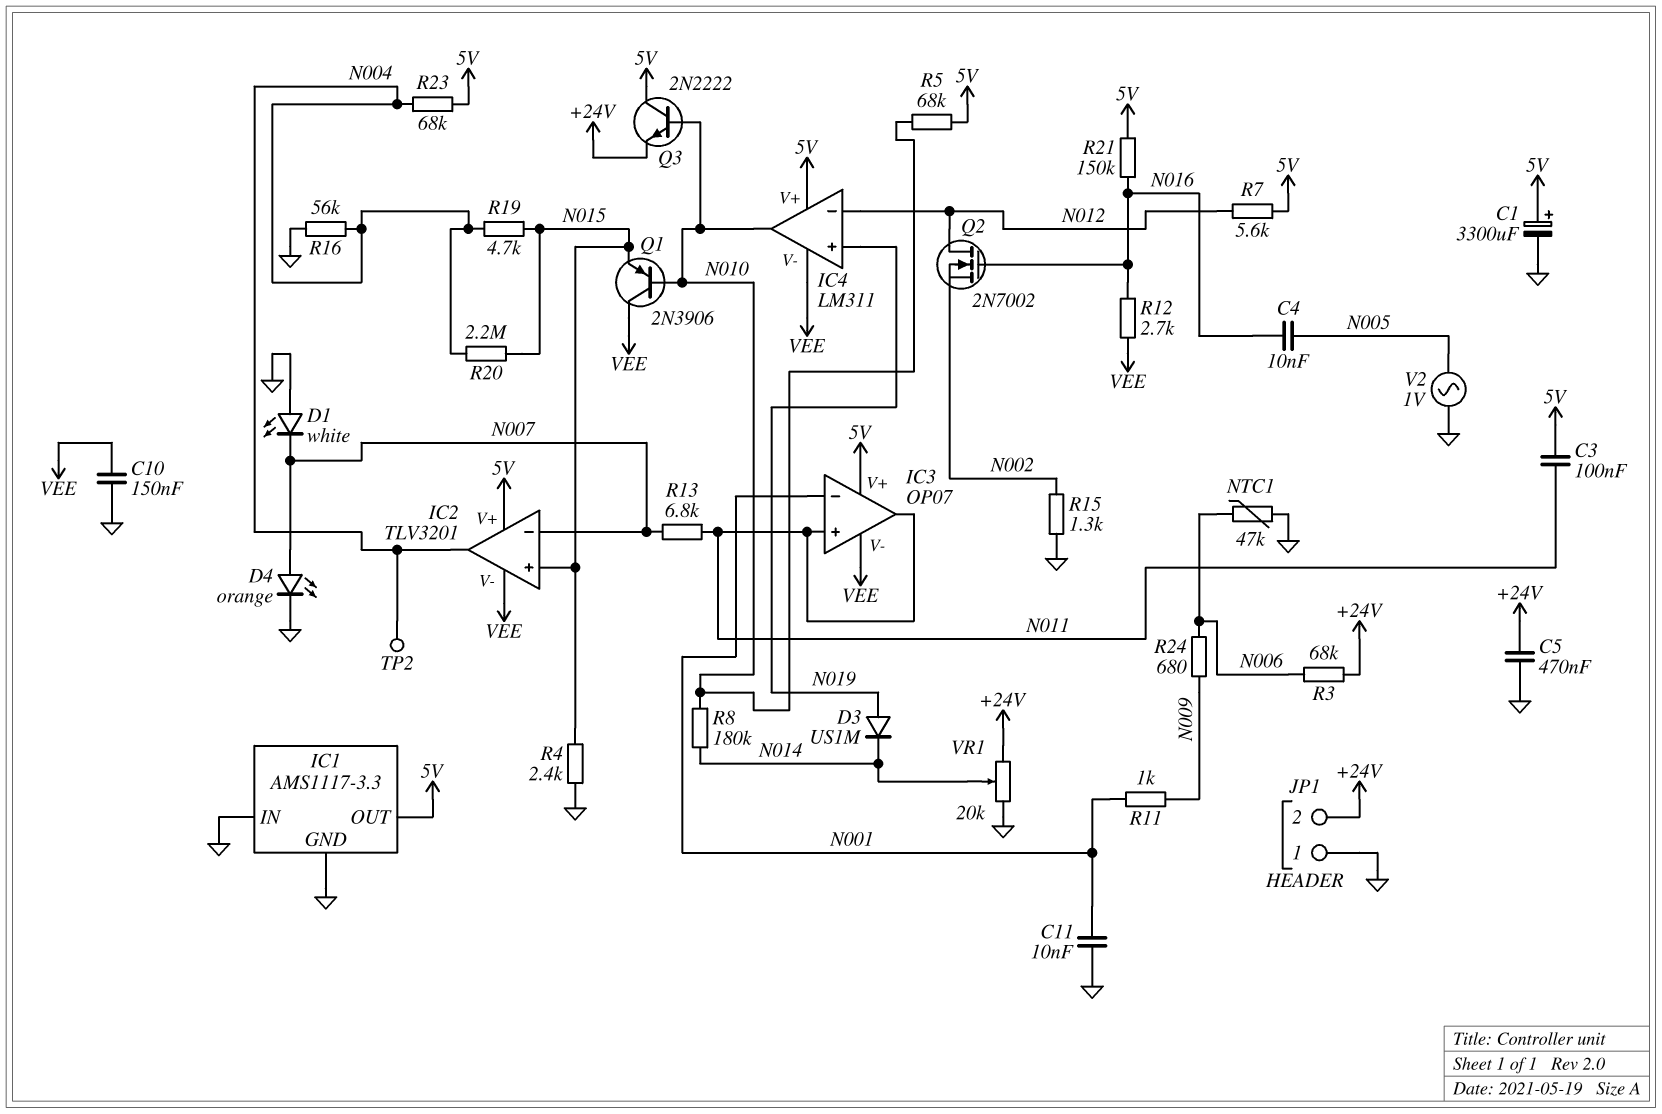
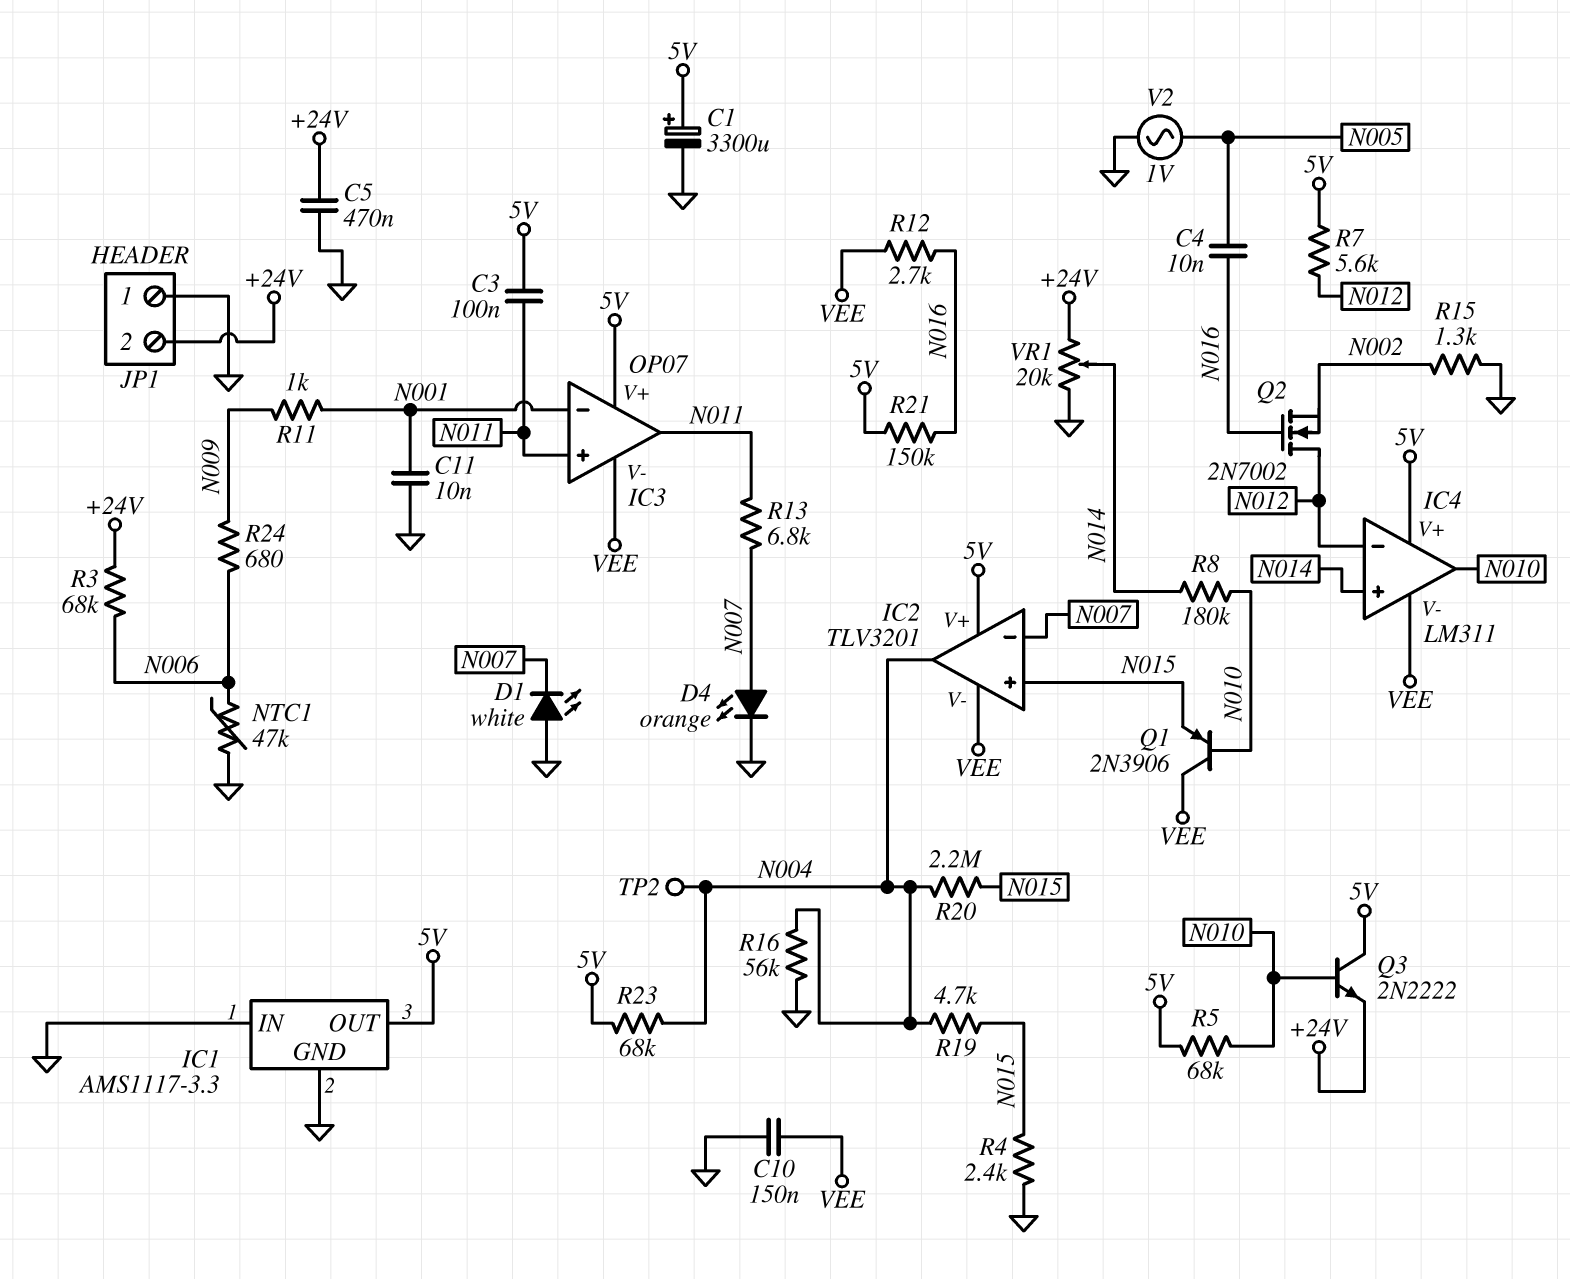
D3: diode US1M (A N019, K N014) -> none
IC4 pin in+: N019 -> N014

